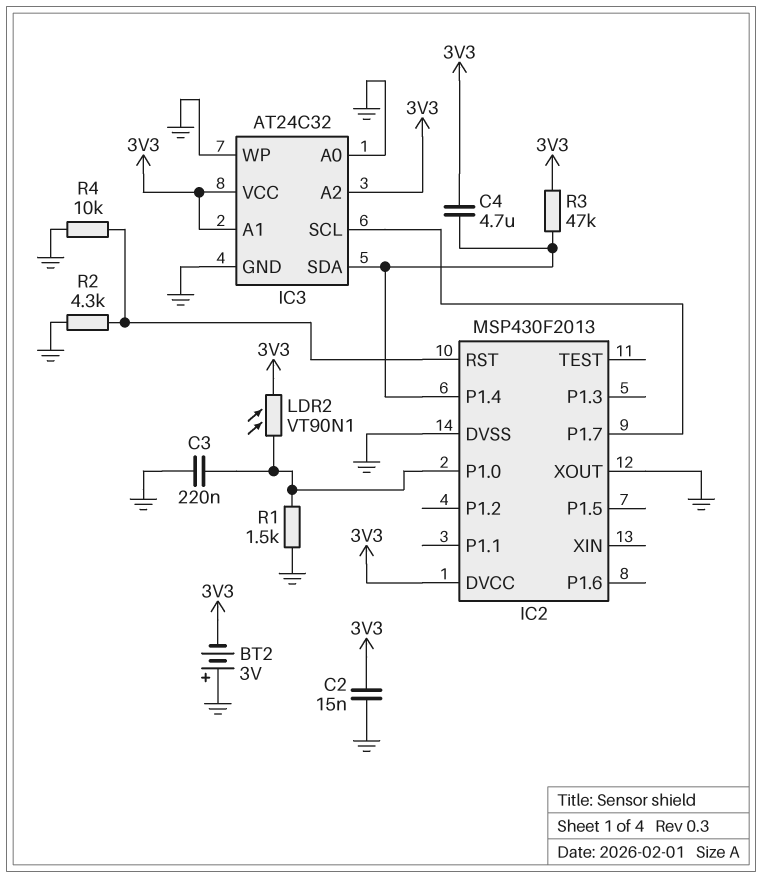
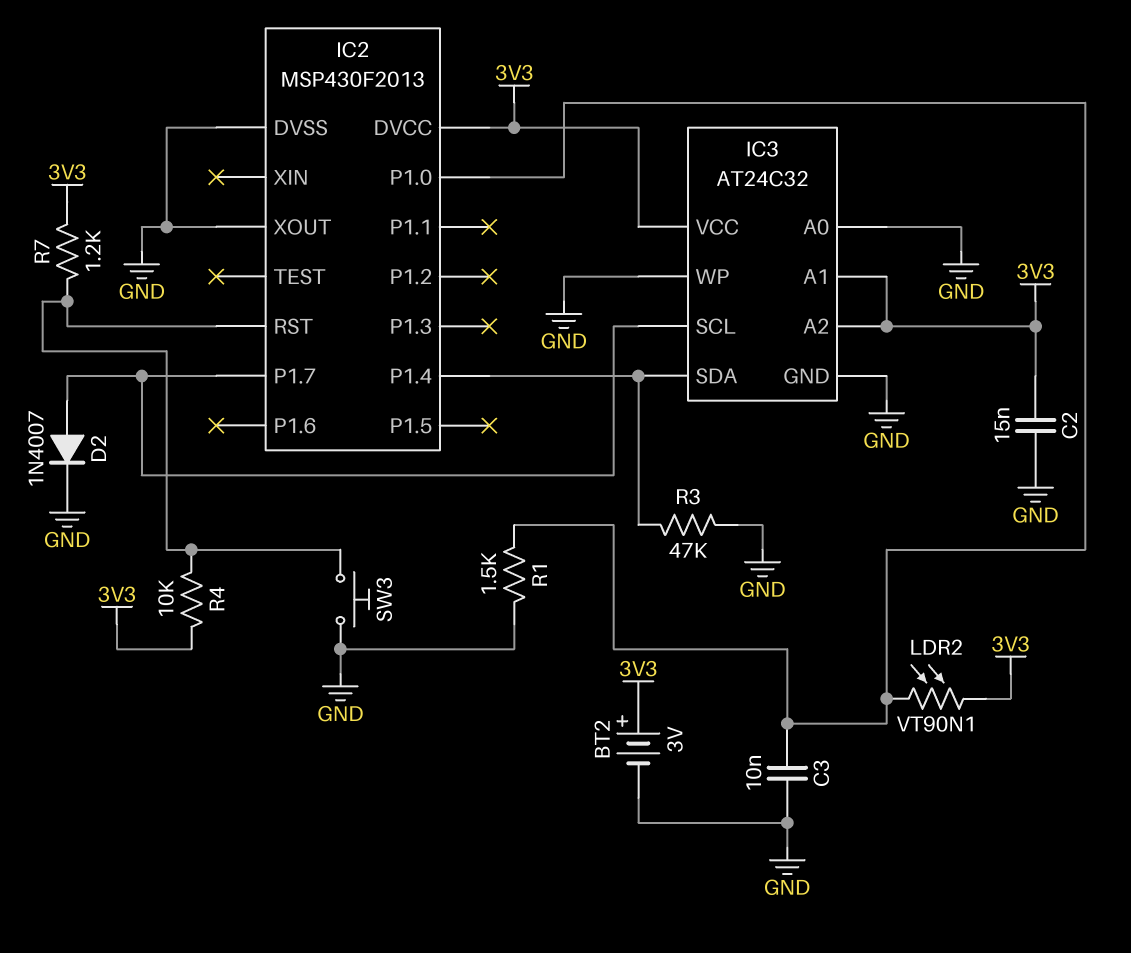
BT2: 3V (plus GND, minus 3V3) -> 3V (plus 3V3, minus GND)
C3: 220nF (GND, IC2/P1.0) -> 10nF (GND, IC2/P1.0)
C4: 4.7uF (3V3, IC2/P1.4) -> none
D2: none -> diode 1N4007 (A IC2/P1.7, K GND)
R2: 4.3k (GND, IC2/RST) -> none
R3: 47k (3V3, IC2/P1.4) -> 47k (GND, IC2/P1.4)
R4: 10k (GND, IC2/RST) -> 10k (3V3, IC2/RST)
R7: none -> 1.2k (3V3, IC2/RST)
SW3: none -> button (GND, IC2/RST)

